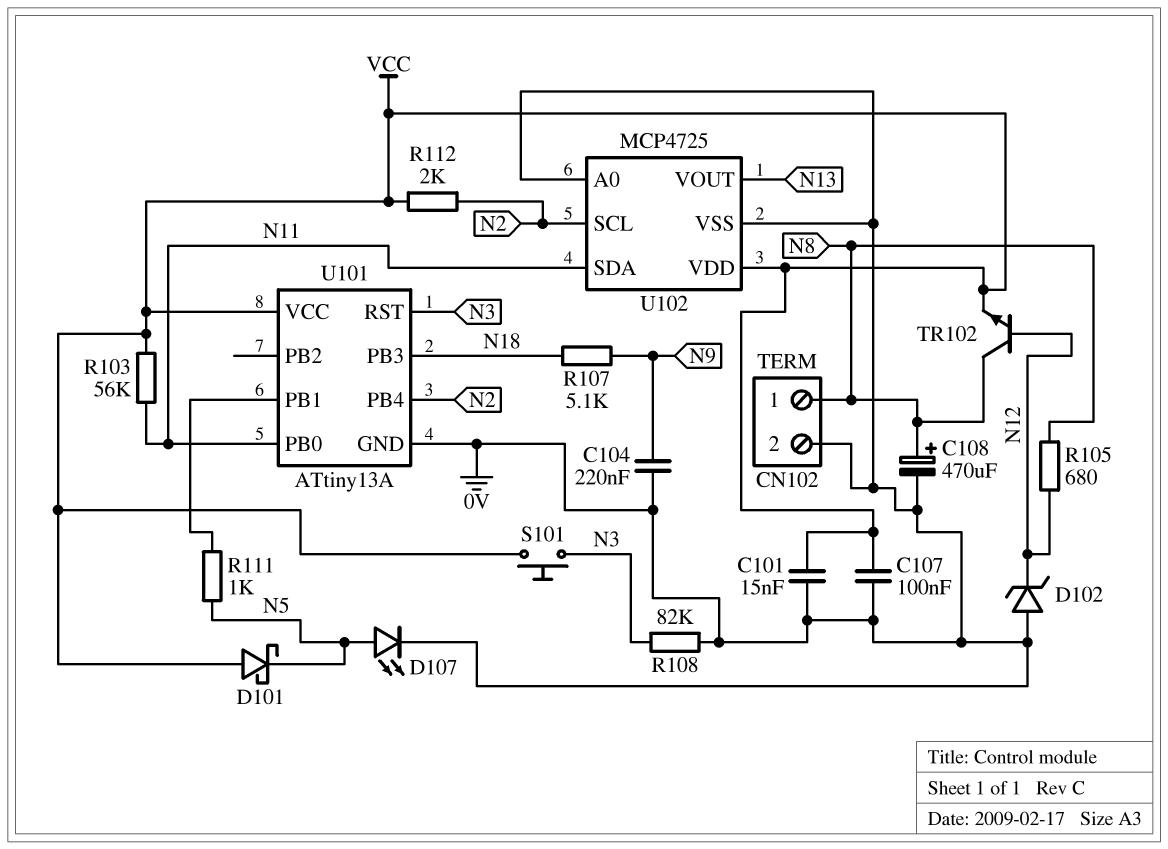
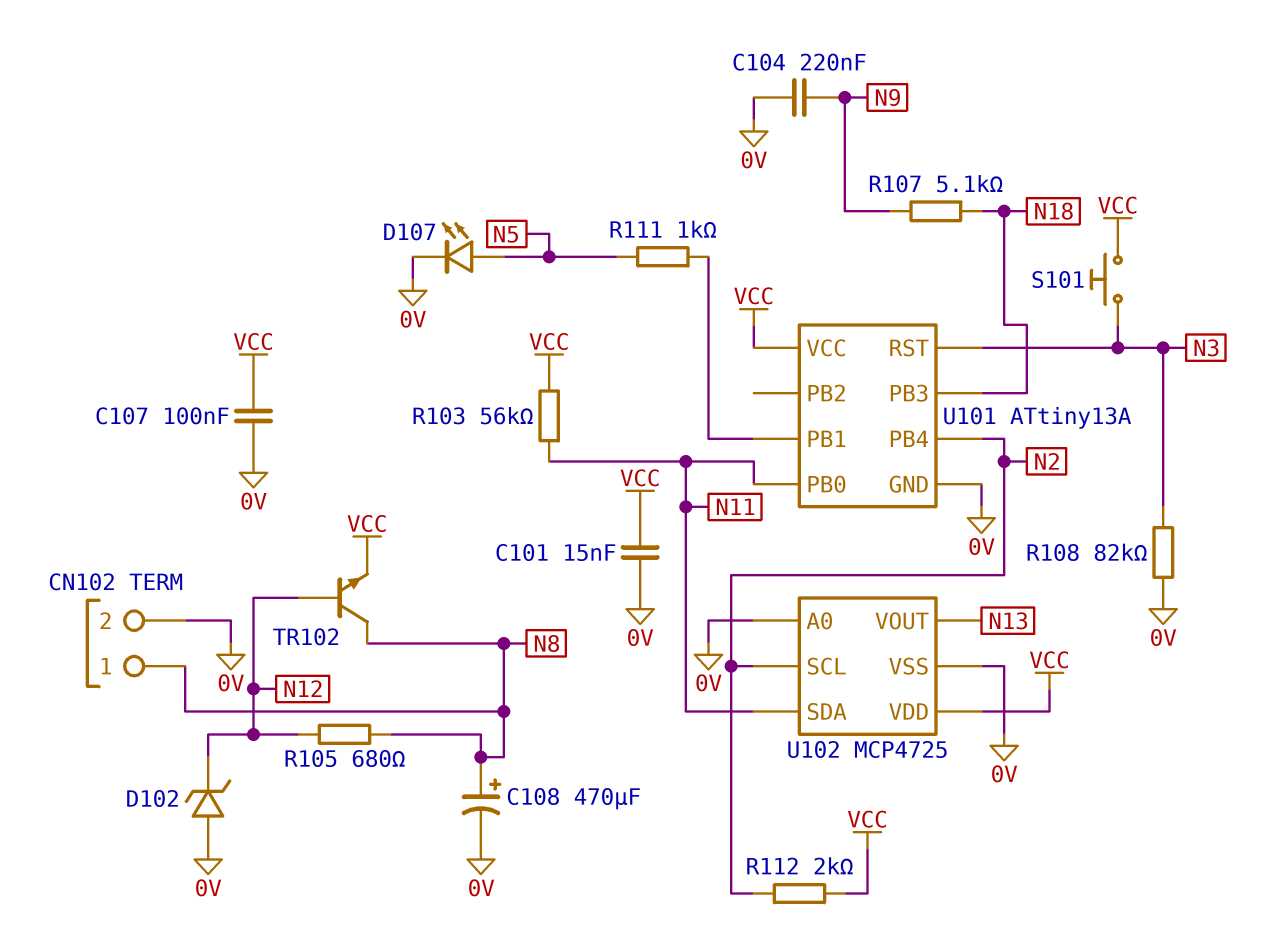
D101: schottky (A VCC, K N5) -> none

